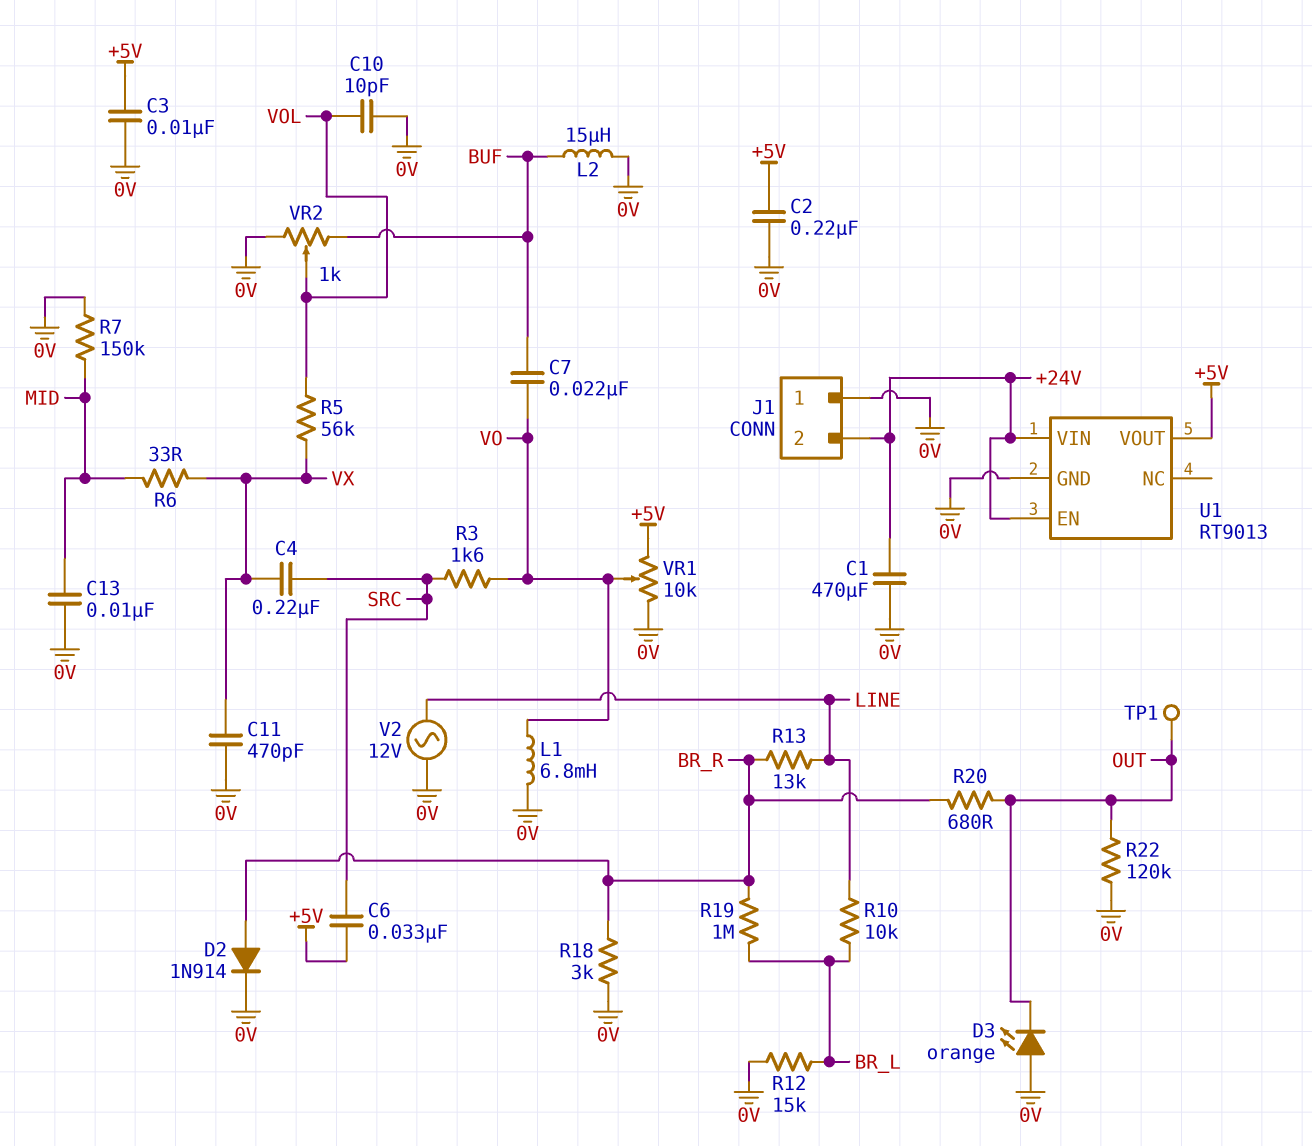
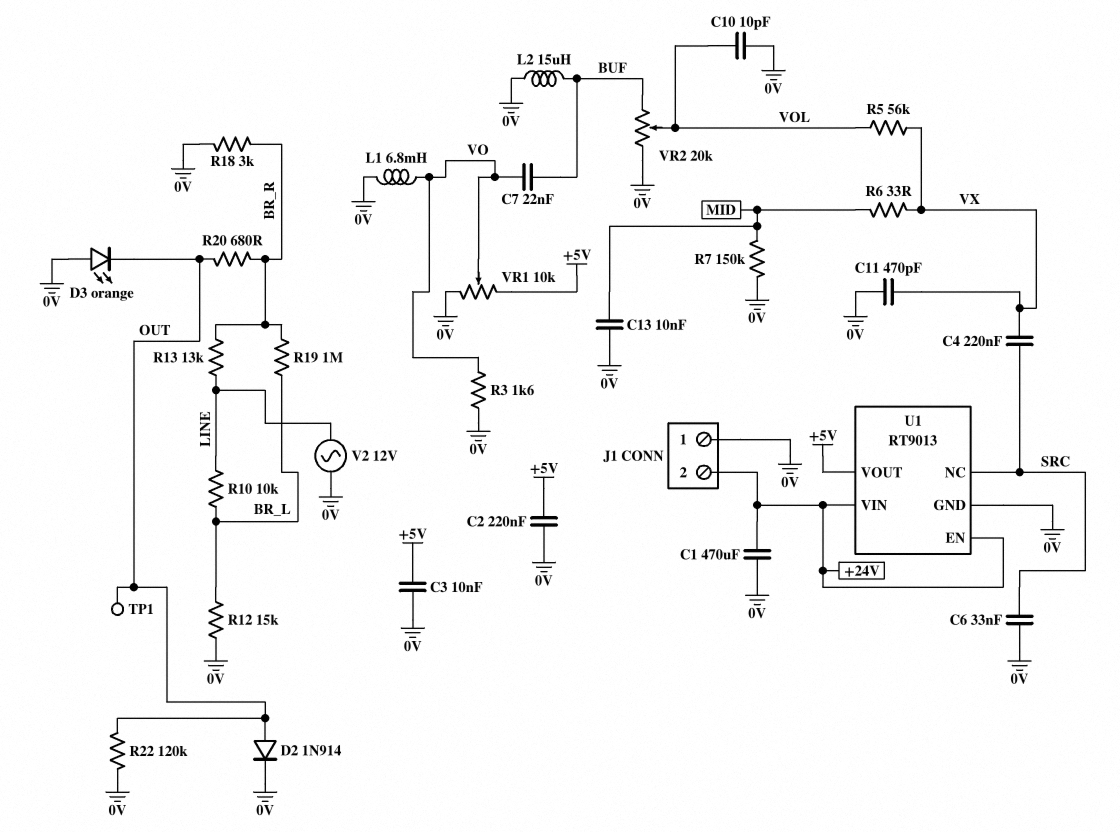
C6: 33nF (+5V, SRC) -> 33nF (0V, SRC)
D2: diode 1N914 (A BR_R, K 0V) -> diode 1N914 (A OUT, K 0V)
R3: 1.6k (SRC, VO) -> 1.6k (0V, VO)
U1 pin NC: none -> SRC
VR2: 1k (0V, BUF, wiper VOL) -> 20k (0V, BUF, wiper VOL)

